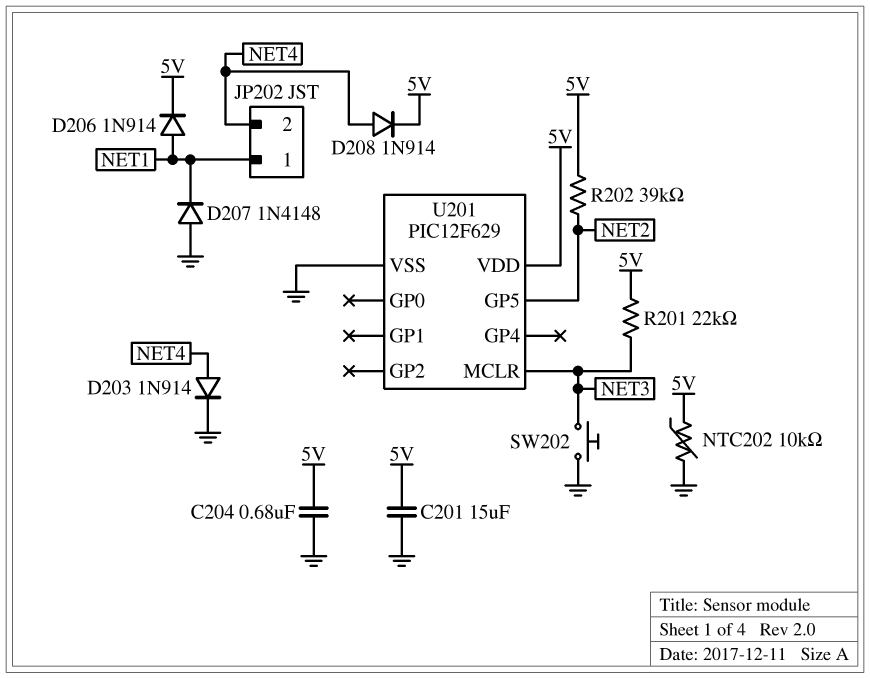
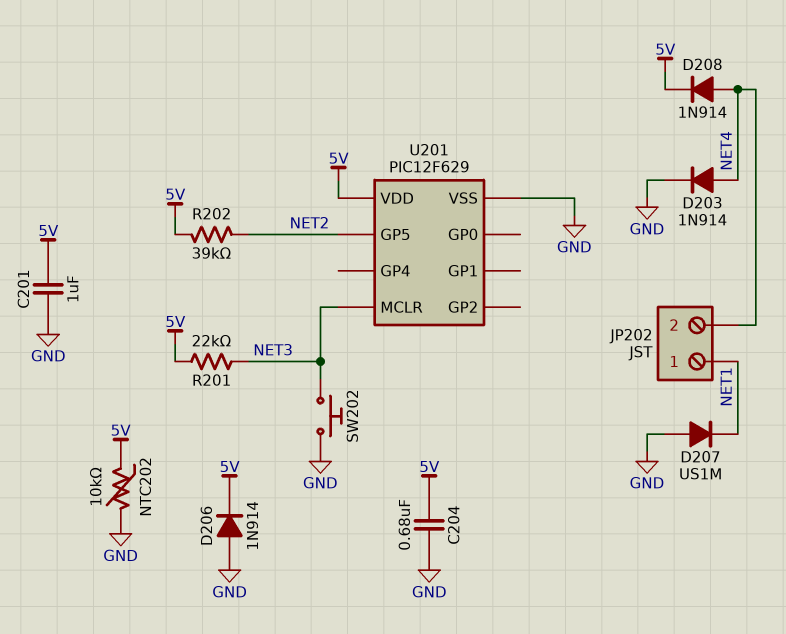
C201: 15uF (5V, GND) -> 1uF (5V, GND)
D206: diode 1N914 (A NET1, K 5V) -> diode 1N914 (A GND, K 5V)
D207: diode 1N4148 (A GND, K NET1) -> diode US1M (A GND, K NET1)

